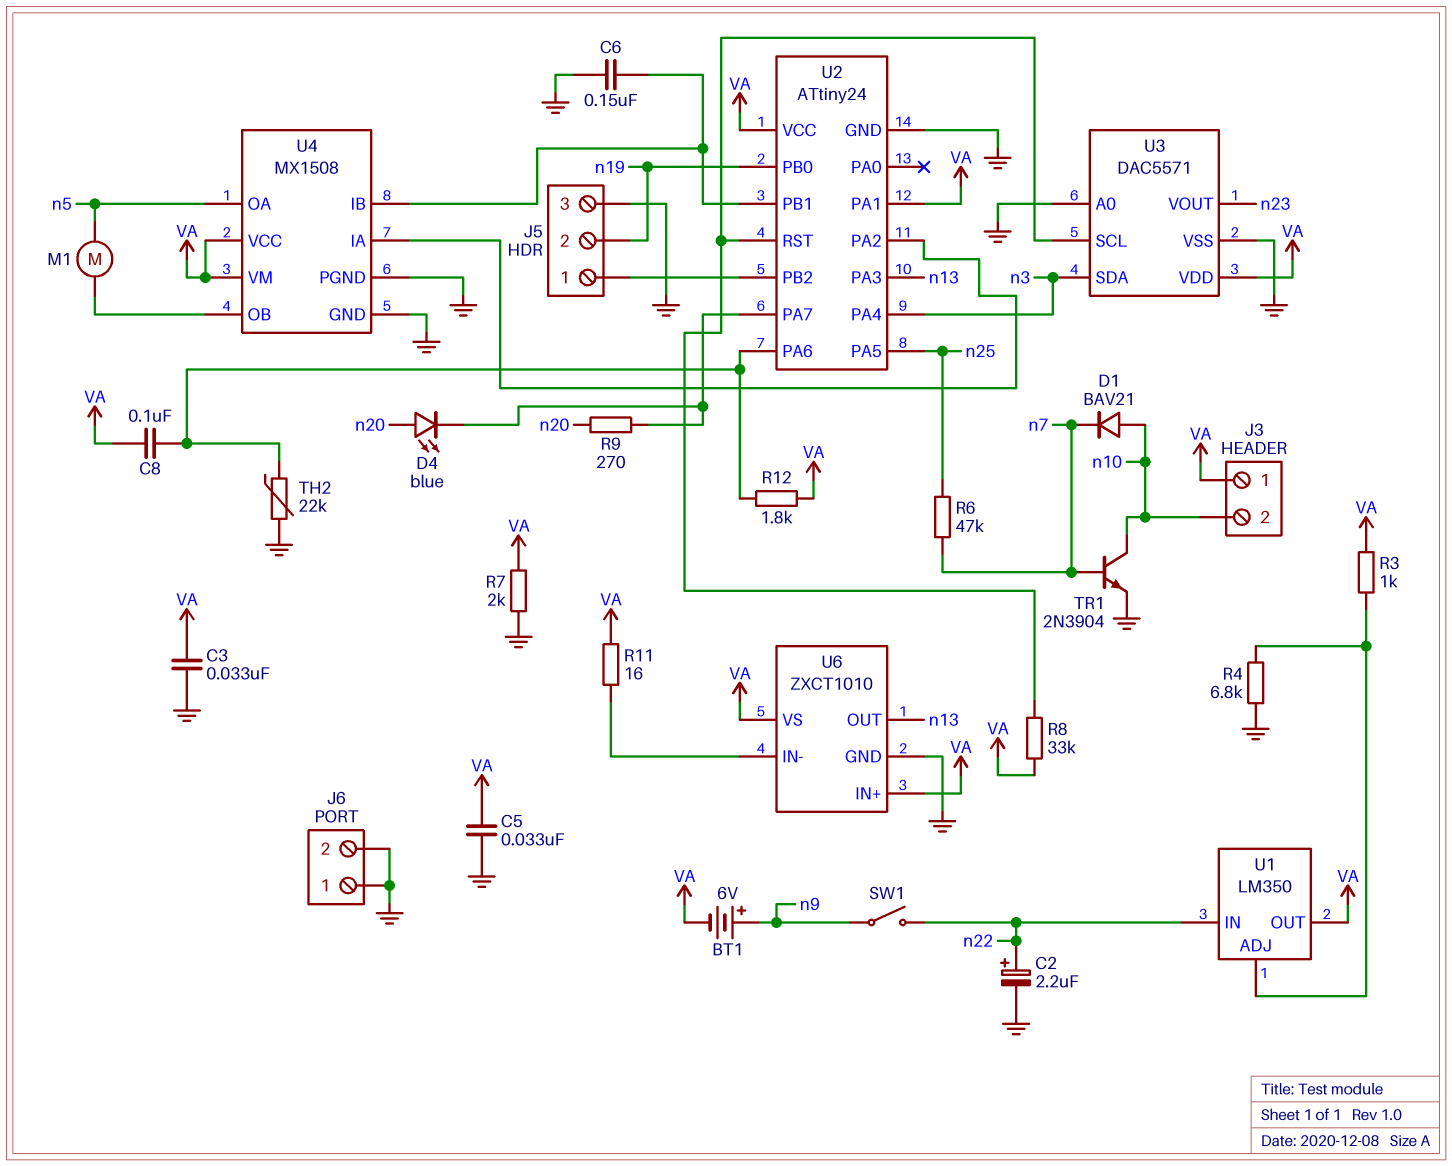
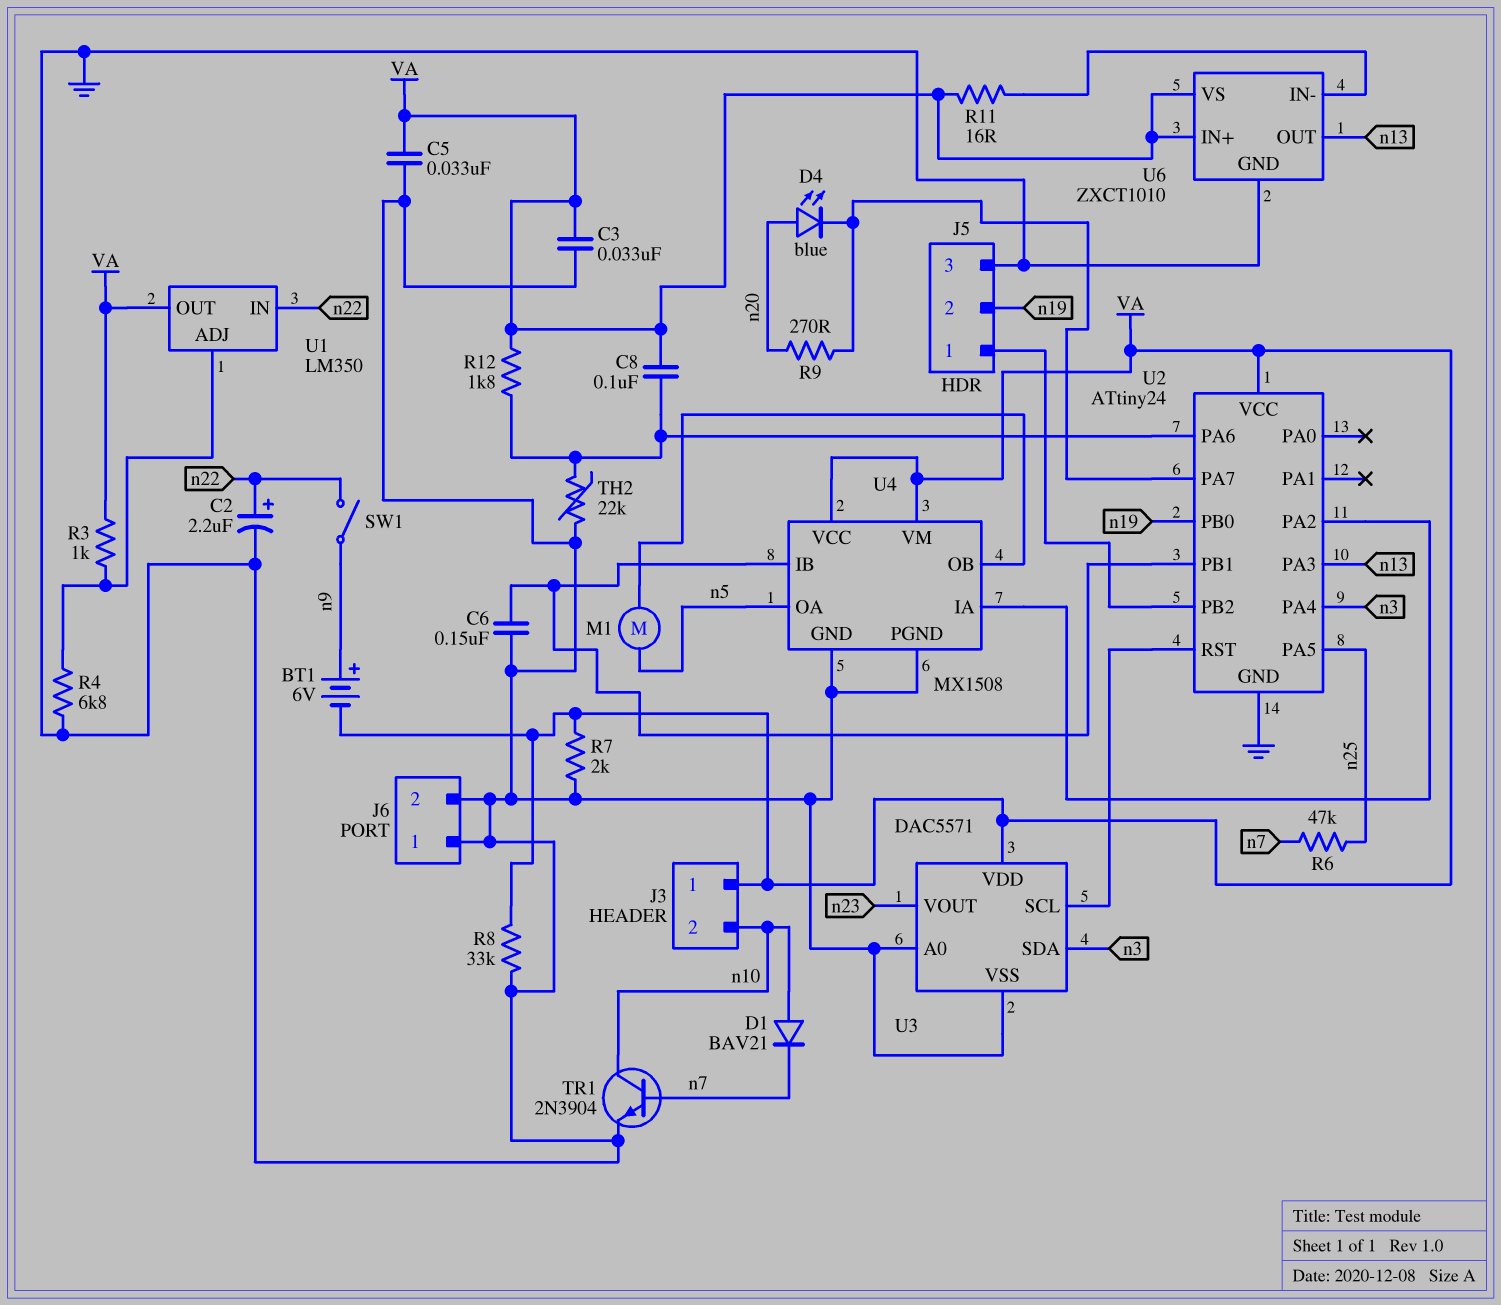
R8: 33k (U2/RST, VA) -> 33k (GND, VA)
U2 pin PA1: VA -> none

